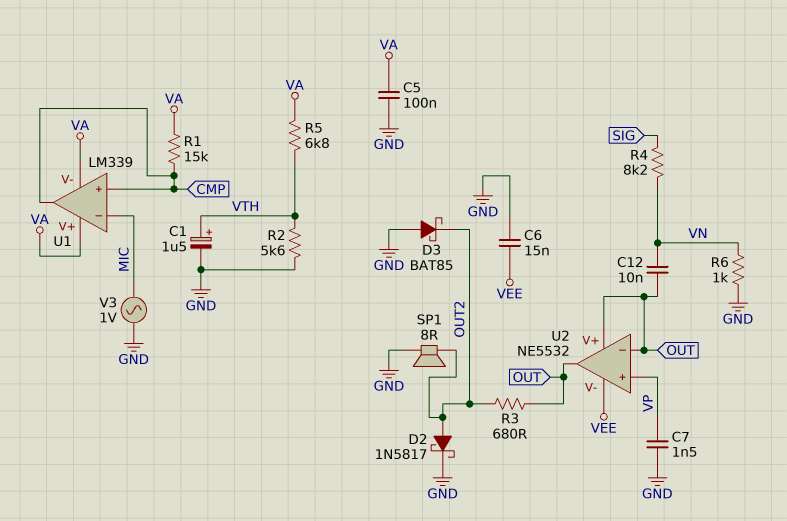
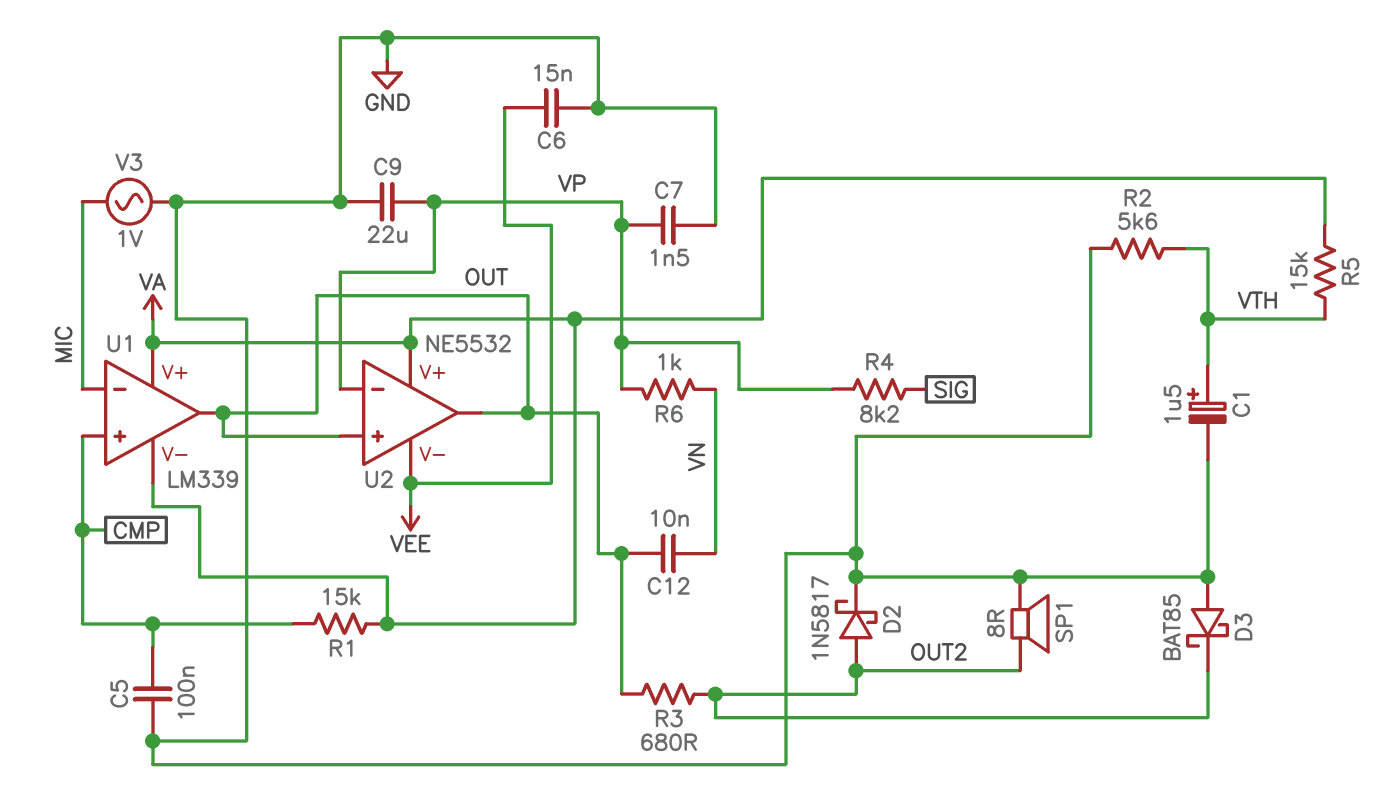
C5: 100nF (GND, VA) -> 100nF (CMP, GND)
C9: none -> 22uF (GND, VP)
R4: 8.2k (SIG, VN) -> 8.2k (SIG, VP)
R5: 6.8k (VA, VTH) -> 15k (VA, VTH)
R6: 1k (GND, VN) -> 1k (VN, VP)
U1 pin out: CMP -> OUT
U2 pin V+: OUT -> VA
U2 pin in+: VP -> OUT
U2 pin in-: OUT -> VP

